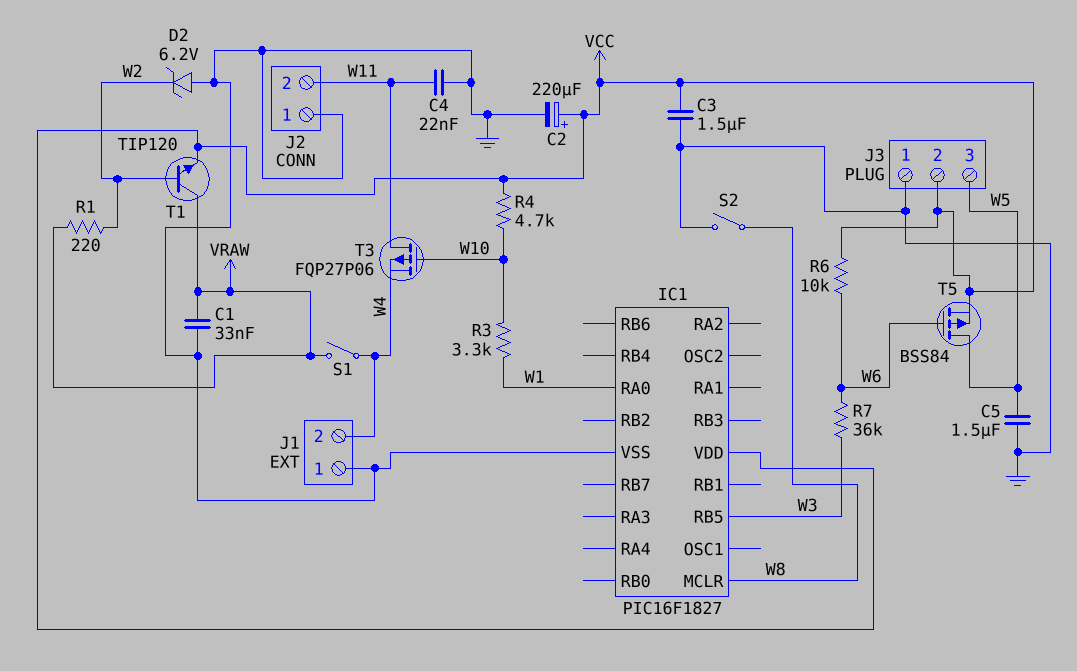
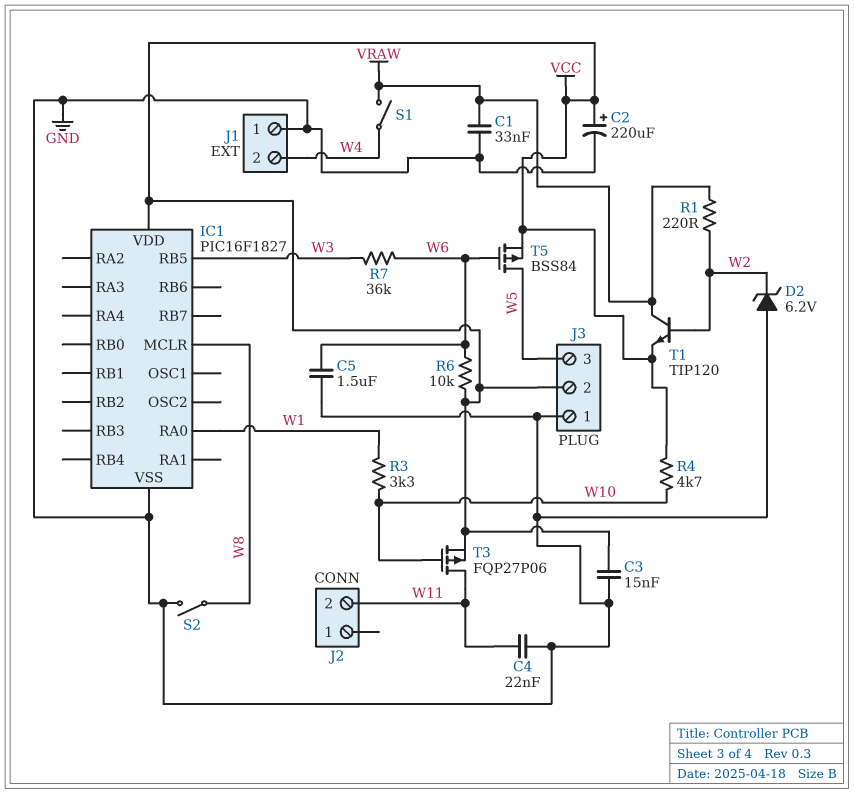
C3: 1.5uF (GND, VCC) -> 15nF (GND, VCC)
C5: 1.5uF (GND, W5) -> 1.5uF (GND, W6)
J2 pin 1: GND -> none
T3: PMOS FQP27P06 (G W10, D W11, S W4) -> PMOS FQP27P06 (G W10, D W11, S VCC)

